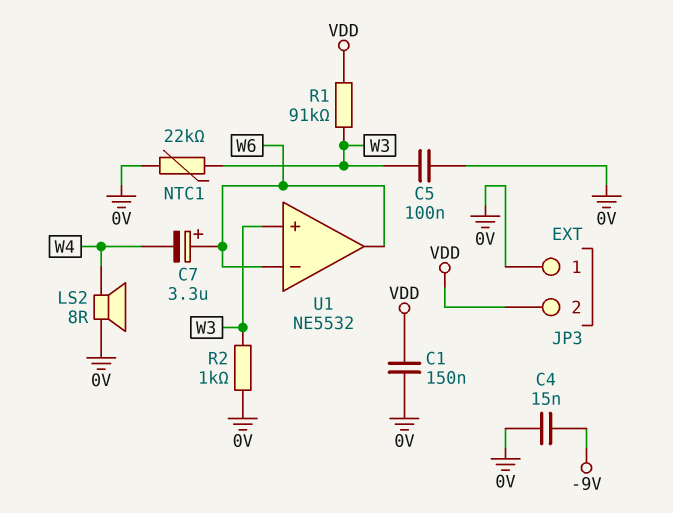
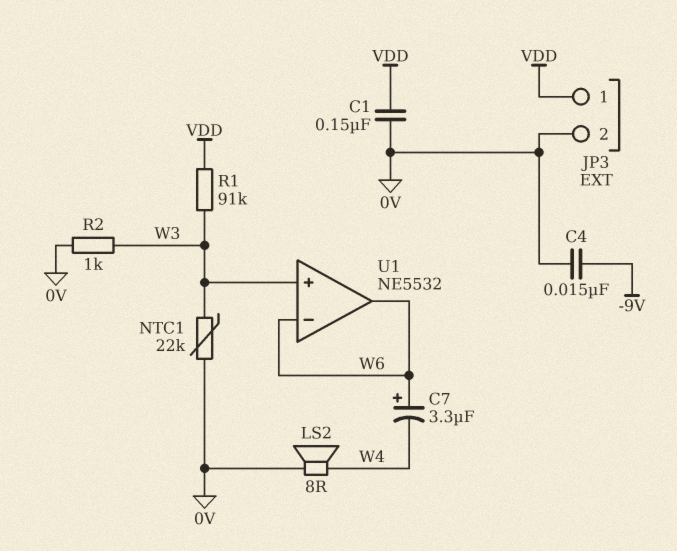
C5: 100nF (0V, W3) -> none
JP3 pin 1: 0V -> VDD
JP3 pin 2: VDD -> 0V

